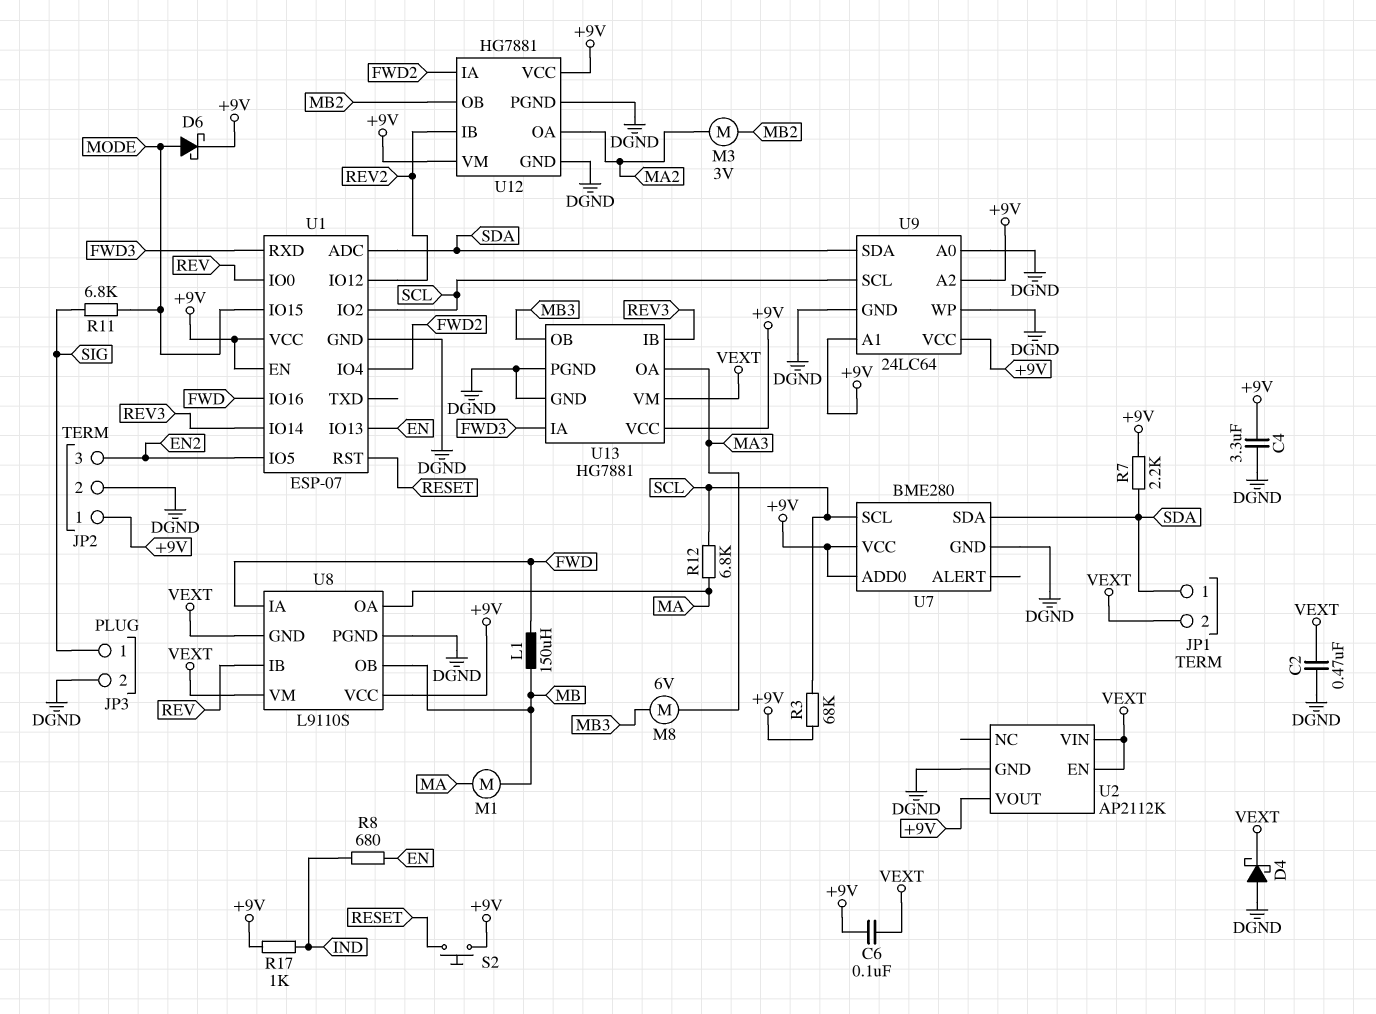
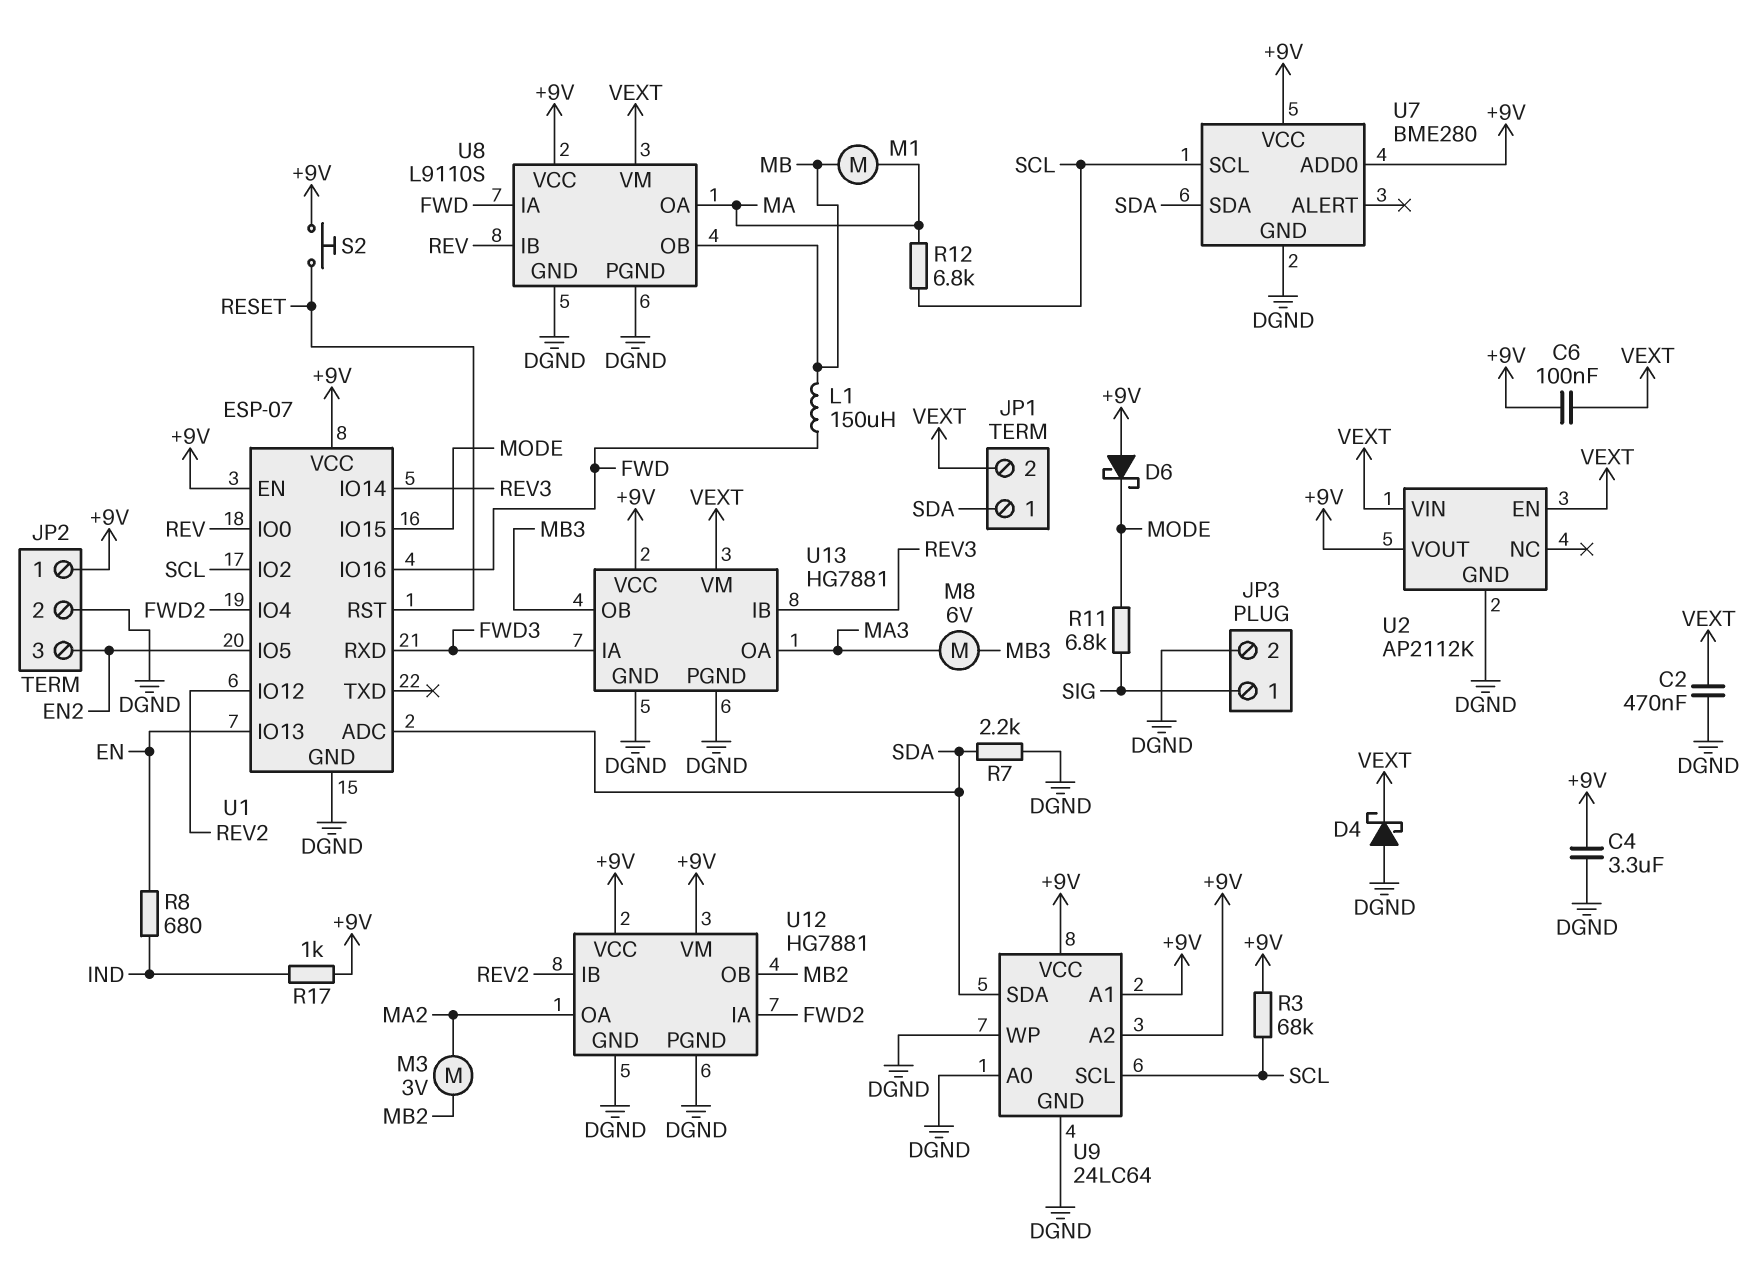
D6: schottky (A MODE, K +9V) -> schottky (A +9V, K MODE)
R7: 2.2k (+9V, SDA) -> 2.2k (DGND, SDA)
U8 pin GND: VEXT -> DGND

